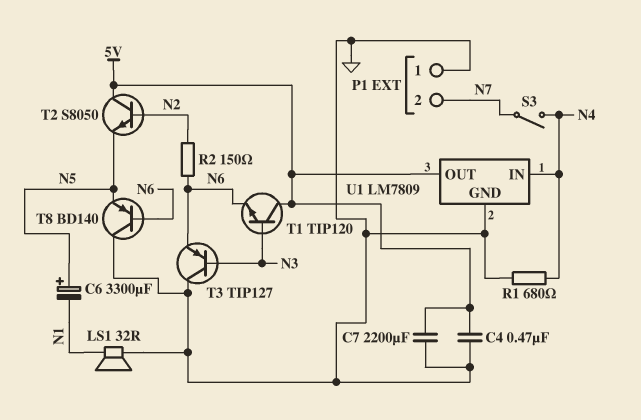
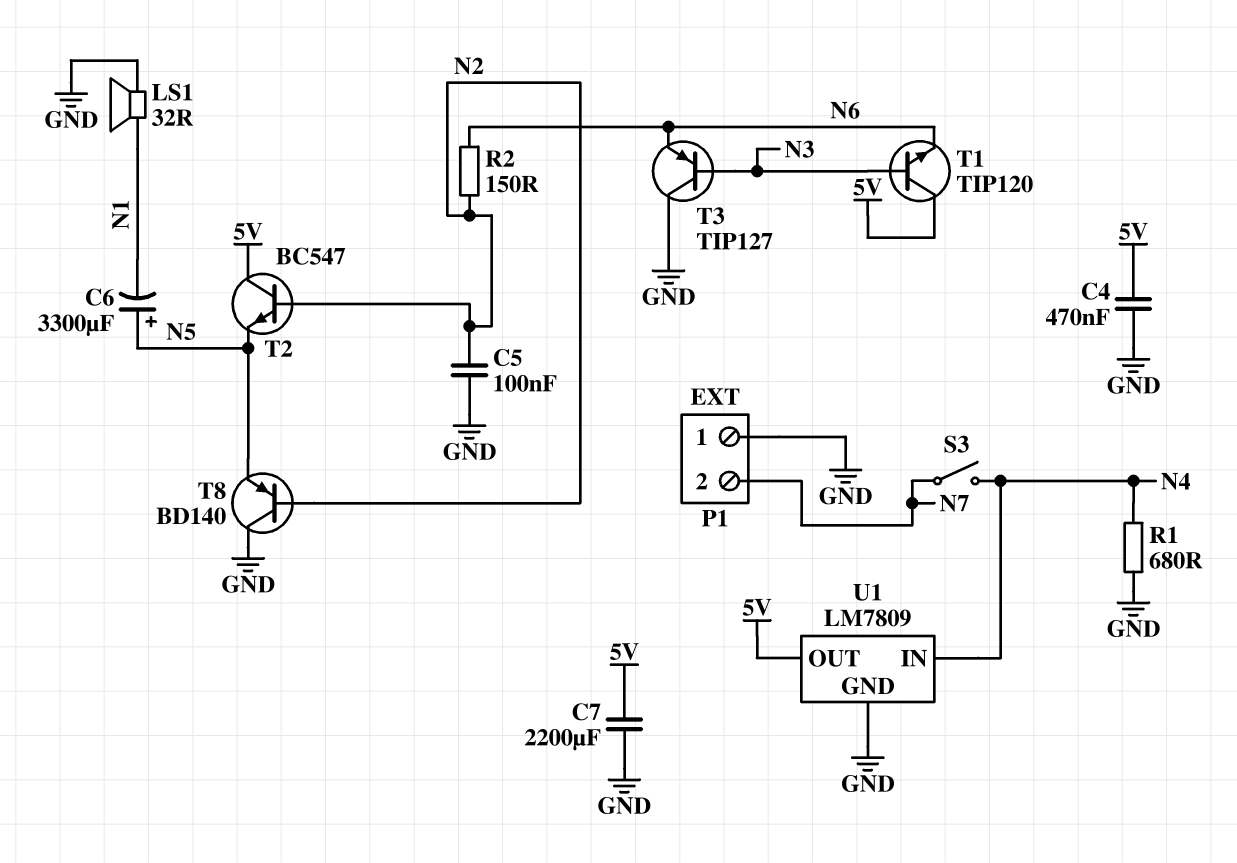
C5: none -> 100nF (GND, N2)
T2: NPN S8050 (B N2, C 5V, E N5) -> NPN BC547 (B N2, C 5V, E N5)
T8: PNP BD140 (B N6, C GND, E N5) -> PNP BD140 (B N2, C GND, E N5)

